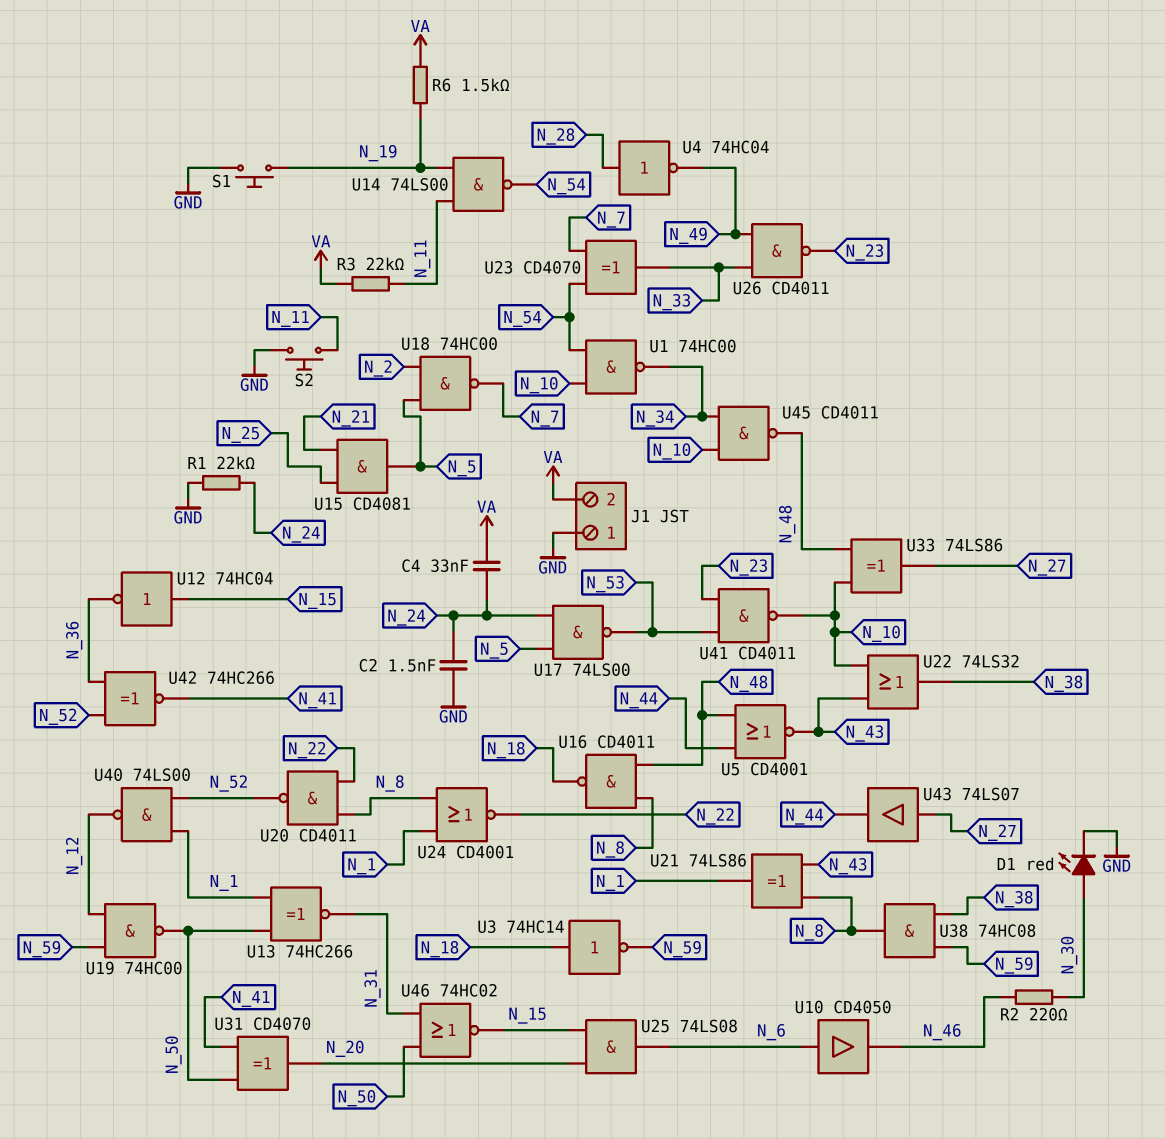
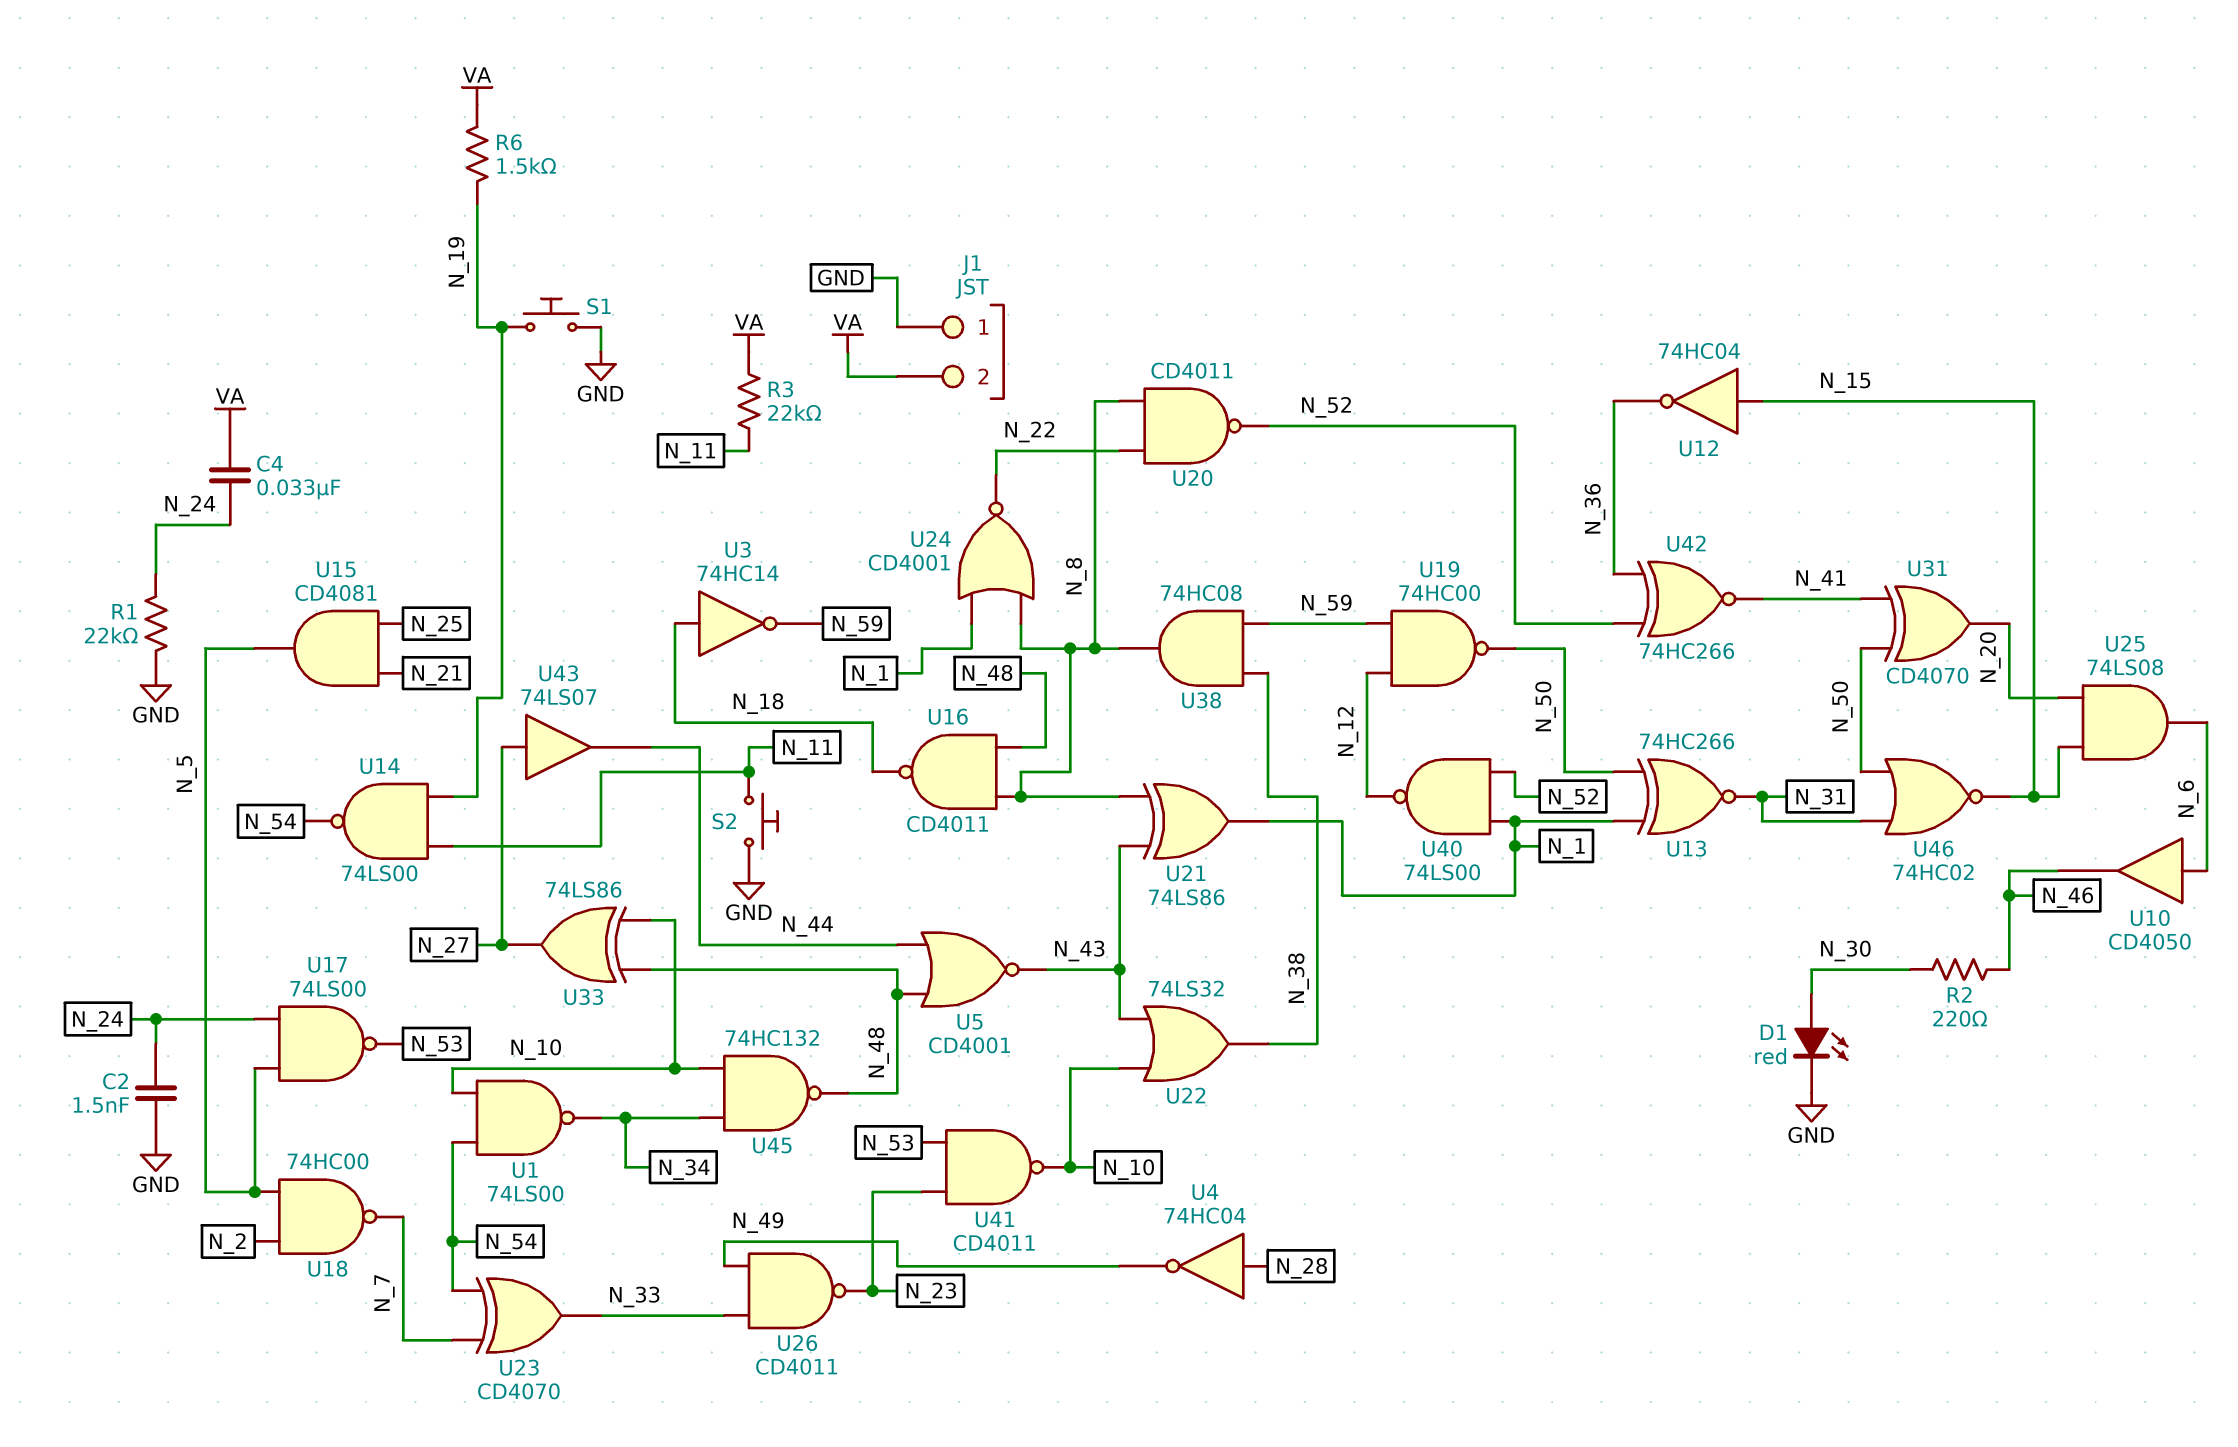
U1: NAND 74HC00 (in N_10, in N_54, out N_34) -> NAND 74LS00 (in N_10, in N_54, out N_34)
U45: NAND CD4011 (in N_10, in N_34, out N_48) -> NAND 74HC132 (in N_10, in N_34, out N_48)

